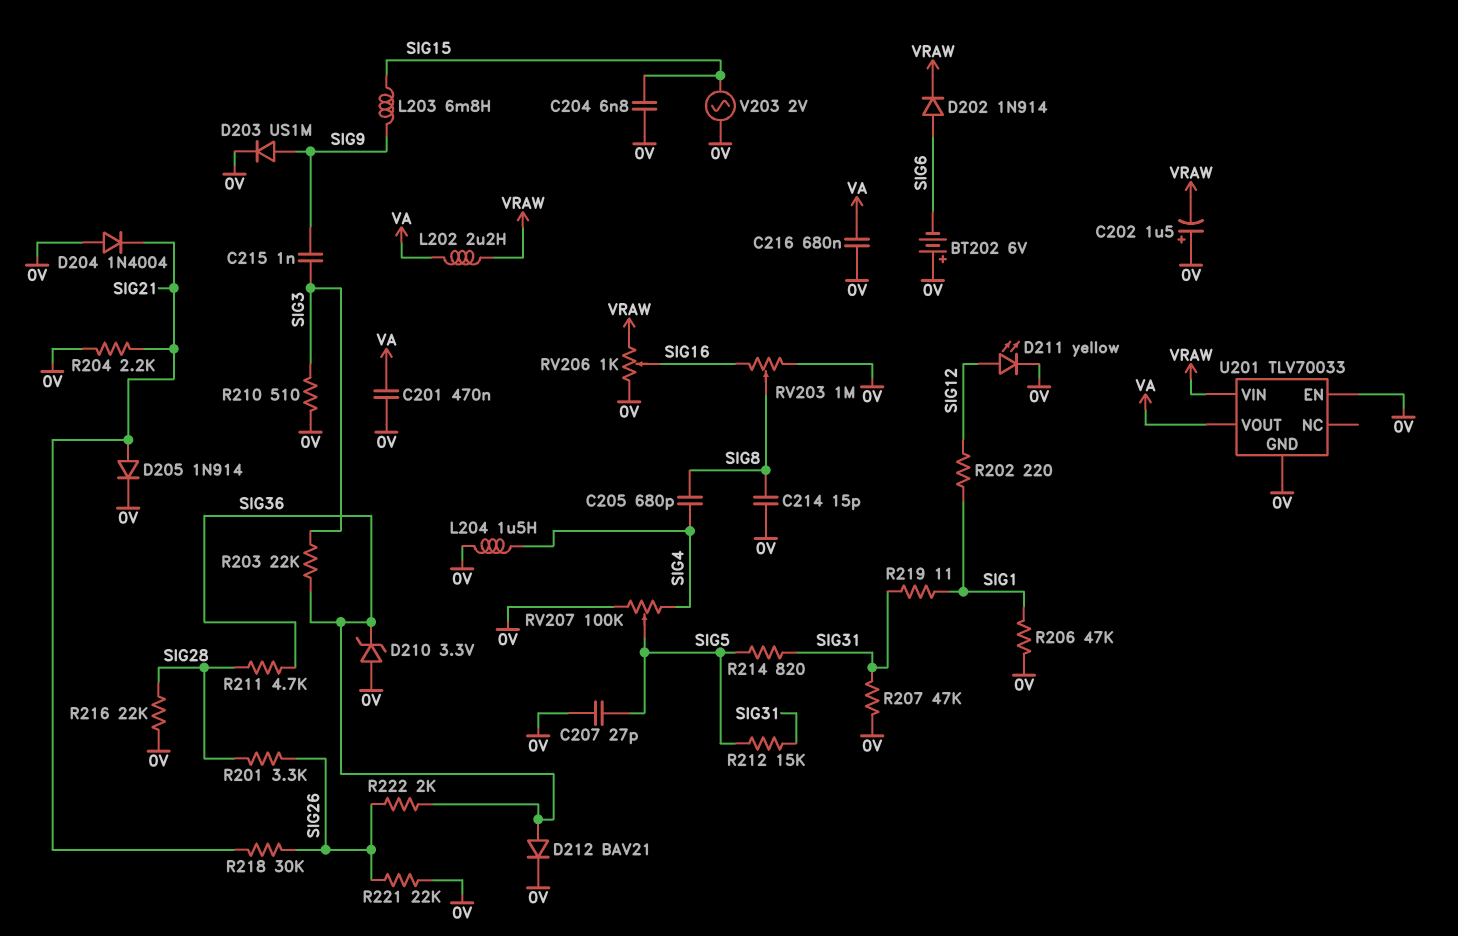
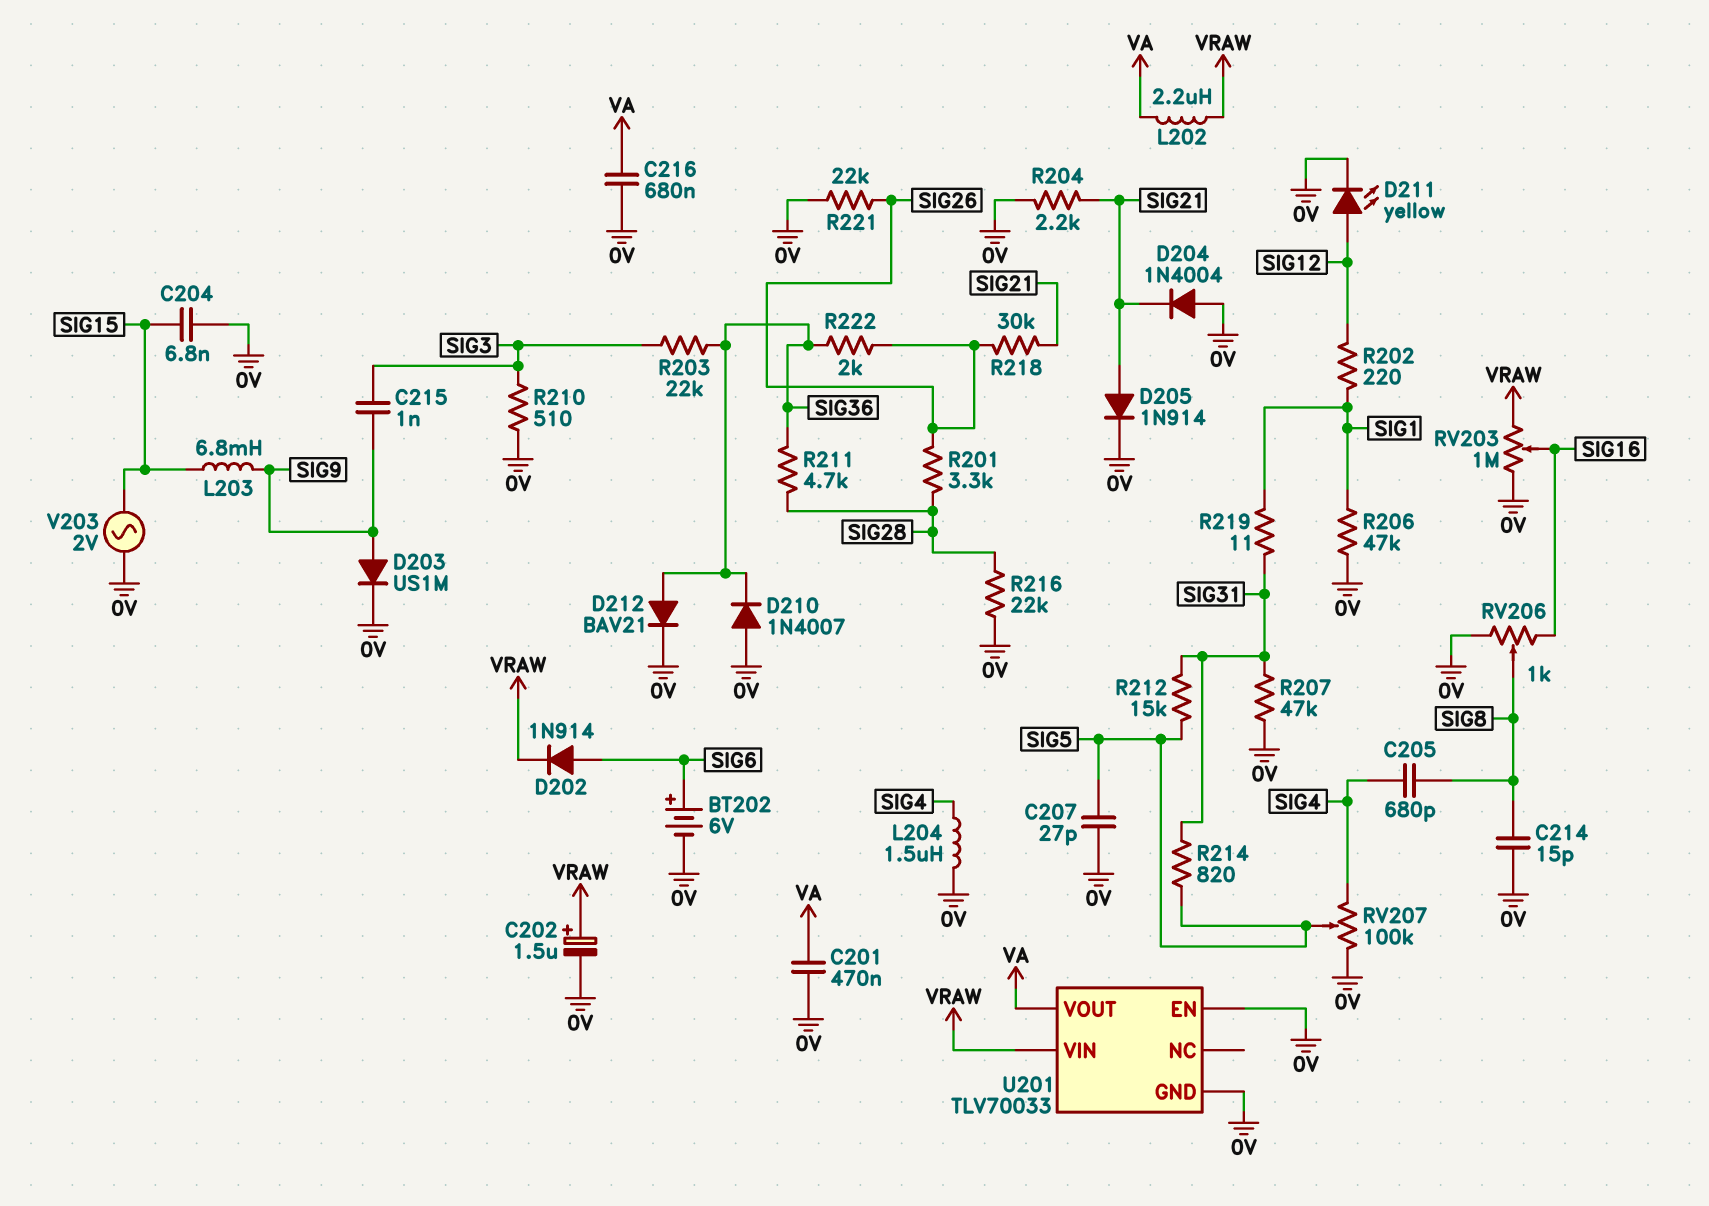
BT202: 6V (plus 0V, minus SIG6) -> 6V (plus SIG6, minus 0V)
C202: 1.5uF (plus 0V, minus VRAW) -> 1.5uF (plus VRAW, minus 0V)
D210: zener 3.3V (A 0V, K SIG36) -> diode 1N4007 (A 0V, K SIG36)
RV203: 1M (0V, SIG16, wiper SIG8) -> 1M (0V, VRAW, wiper SIG16)
RV206: 1k (0V, VRAW, wiper SIG16) -> 1k (0V, SIG16, wiper SIG8)

